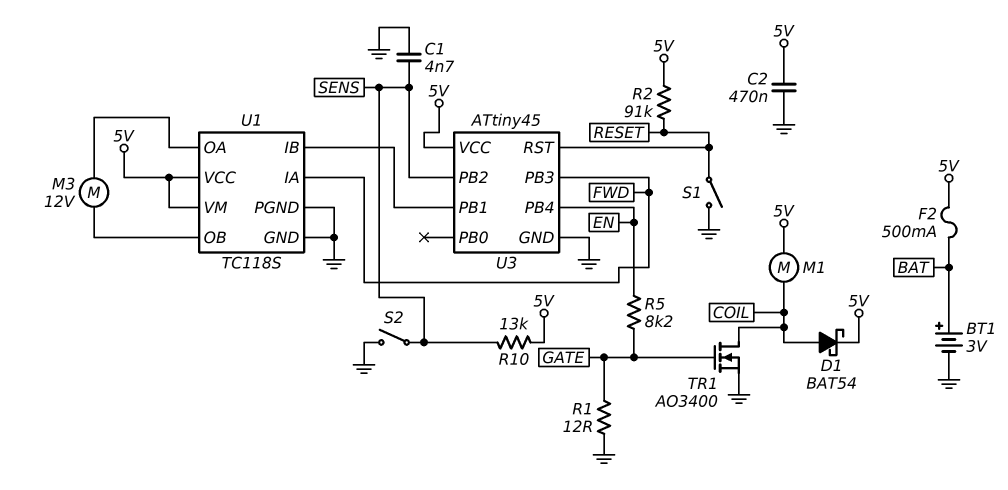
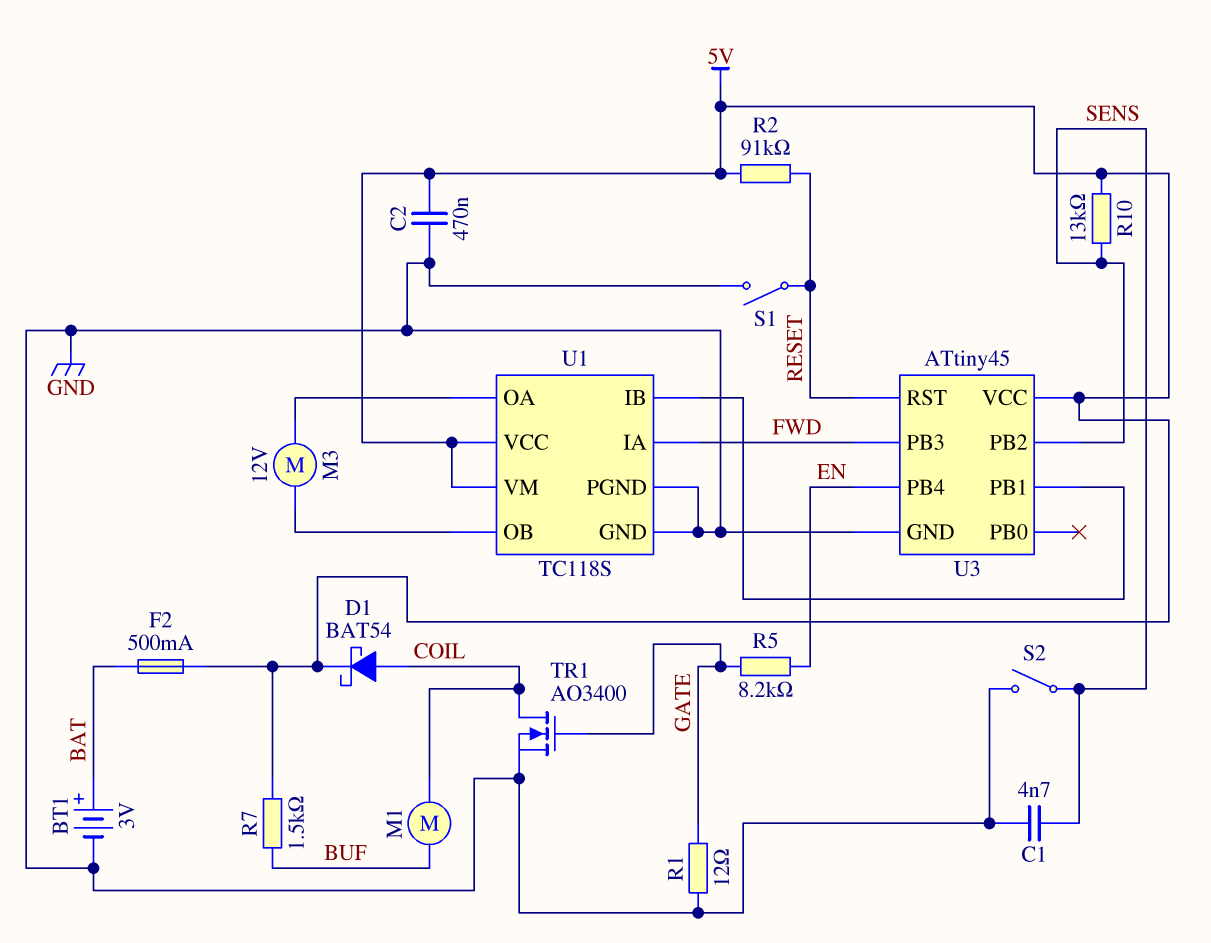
M1: motor (5V, COIL) -> motor (BUF, COIL)
R7: none -> 1.5k (5V, BUF)

